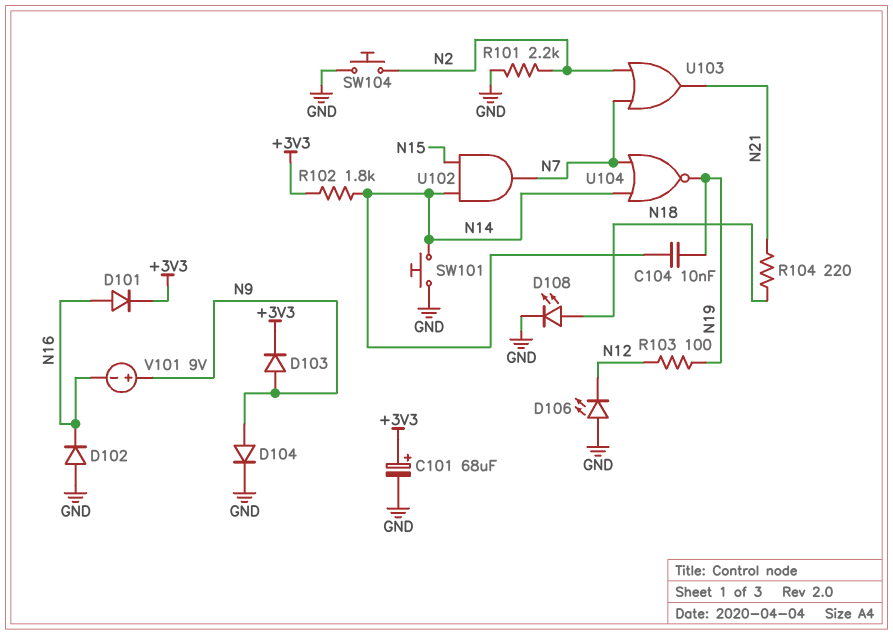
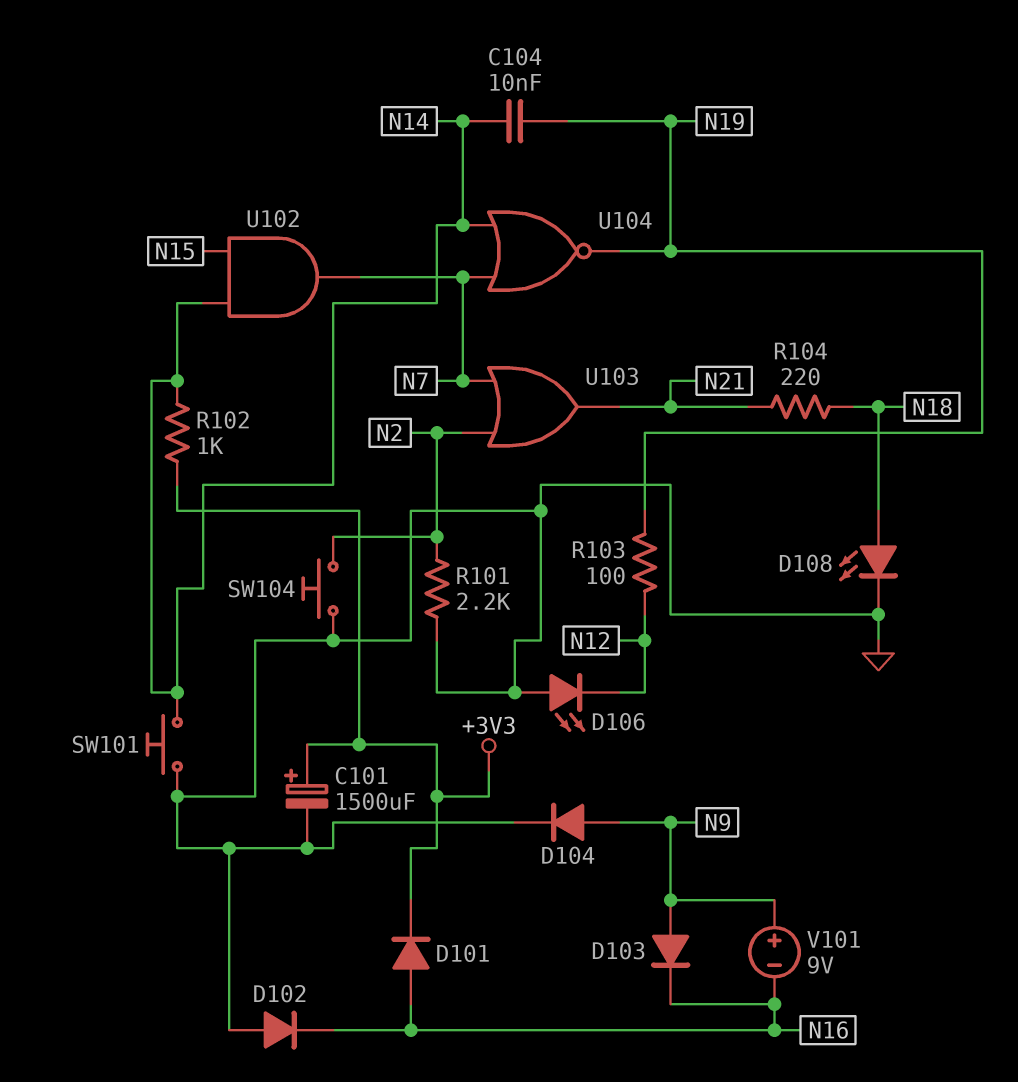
C101: 68uF (plus +3V3, minus GND) -> 1500uF (plus +3V3, minus GND)
D103: diode (A N9, K +3V3) -> diode (A N9, K N16)
R102: 1.8k (+3V3, N14) -> 1k (+3V3, N14)

